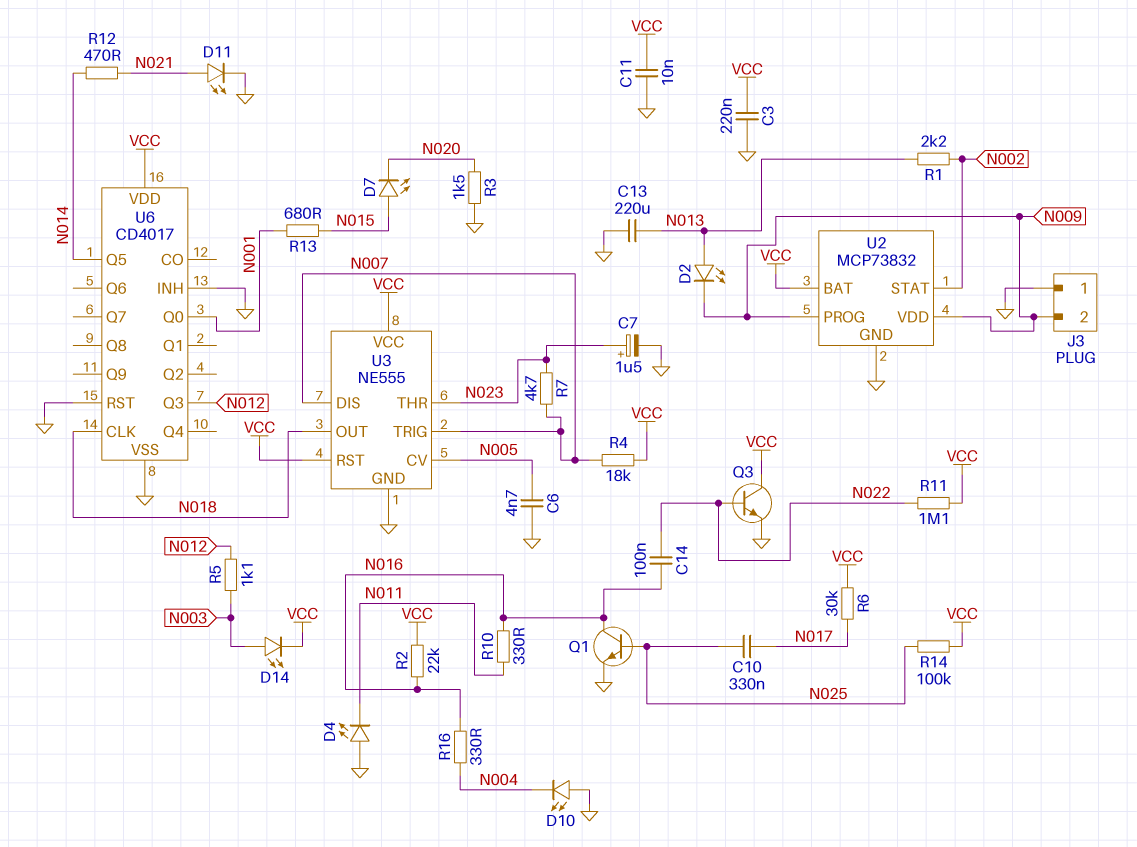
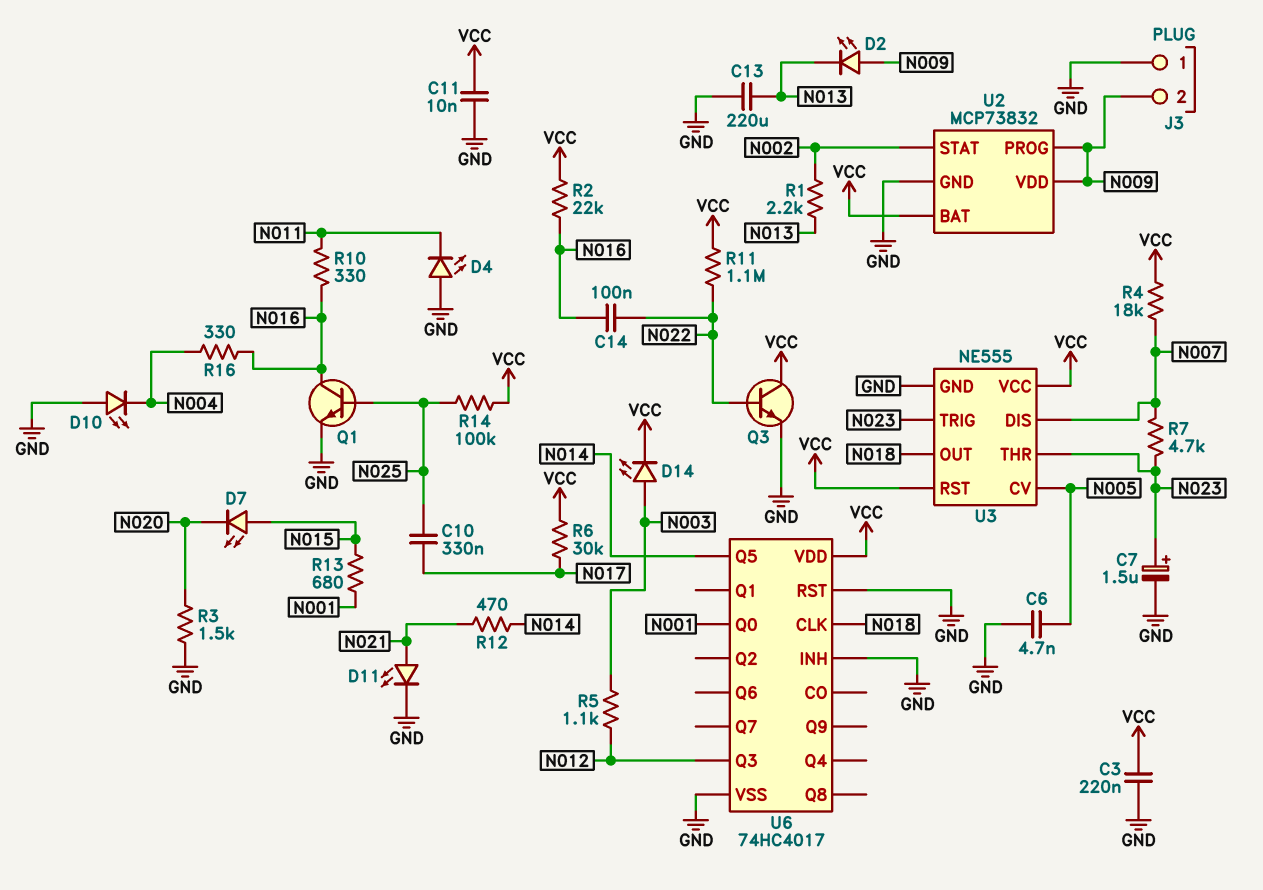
D2: LED (A N013, K N009) -> LED (A N009, K N013)
U3 pin TRIG: N007 -> N023
U6: CD4017 -> 74HC4017

